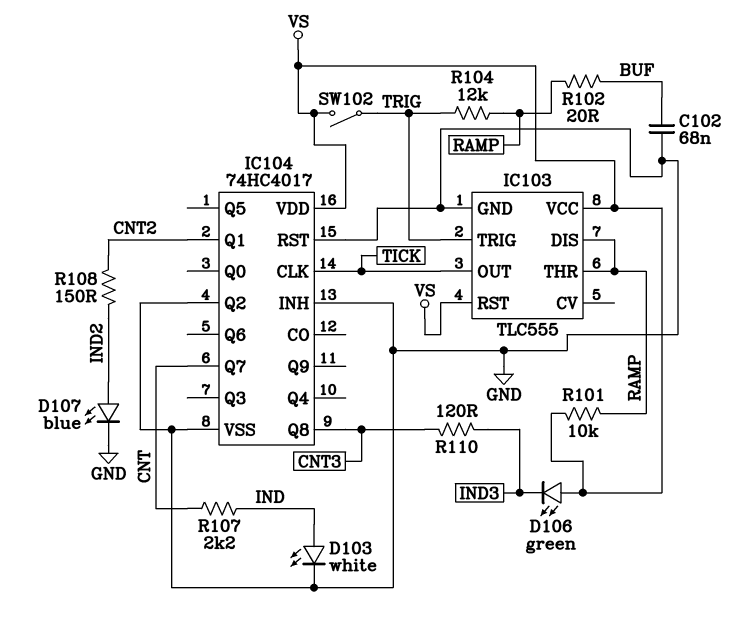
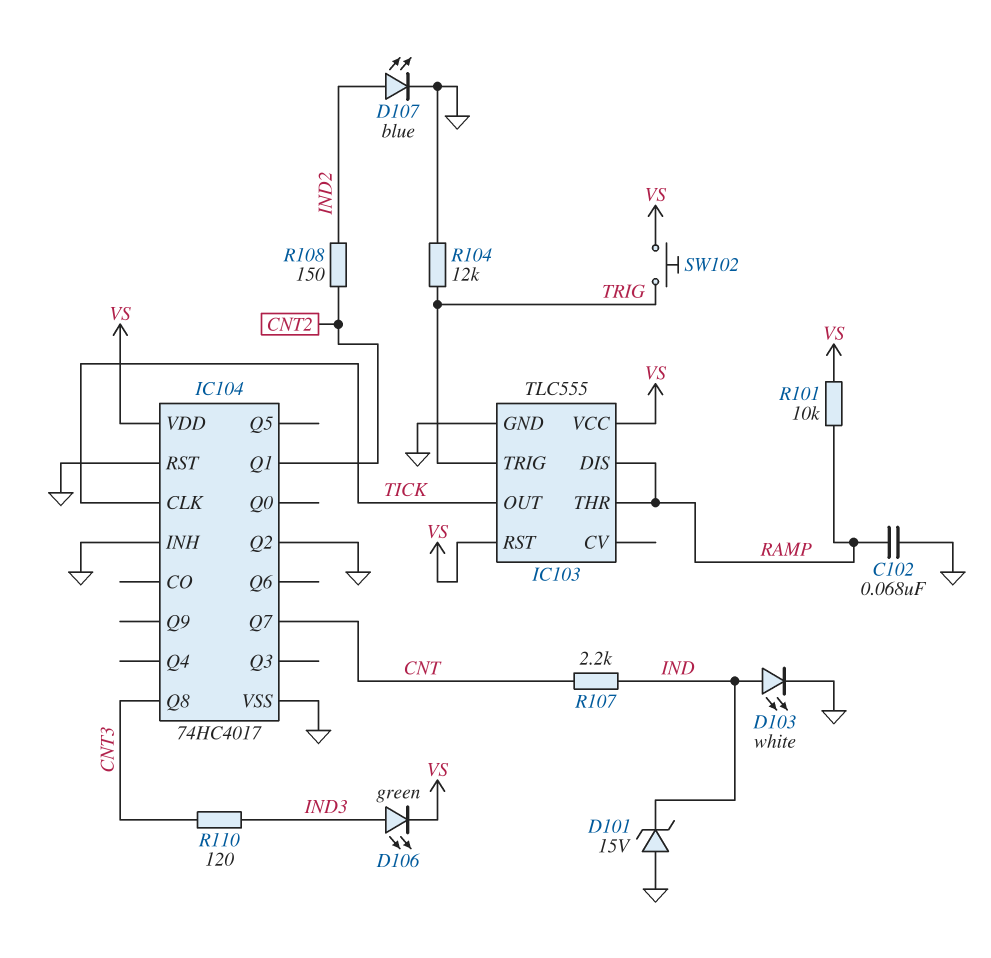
C102: 68nF (BUF, GND) -> 68nF (GND, RAMP)
D101: none -> zener 15V (A GND, K IND)
D106: LED green (A VS, K IND3) -> LED green (A IND3, K VS)
R102: 20 (BUF, RAMP) -> none
R104: 12k (RAMP, TRIG) -> 12k (GND, TRIG)
SW102: switch (TRIG, VS) -> button (TRIG, VS)

